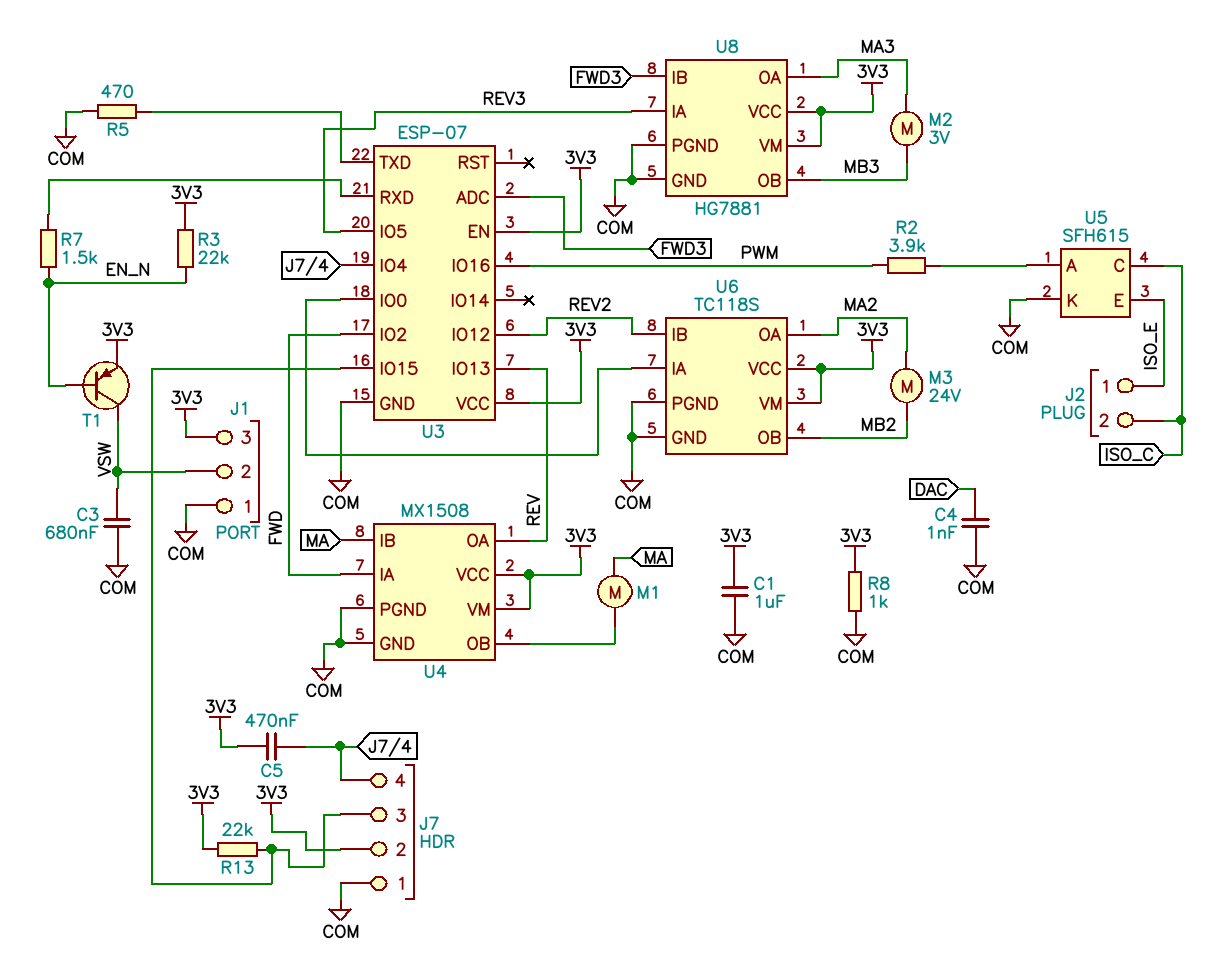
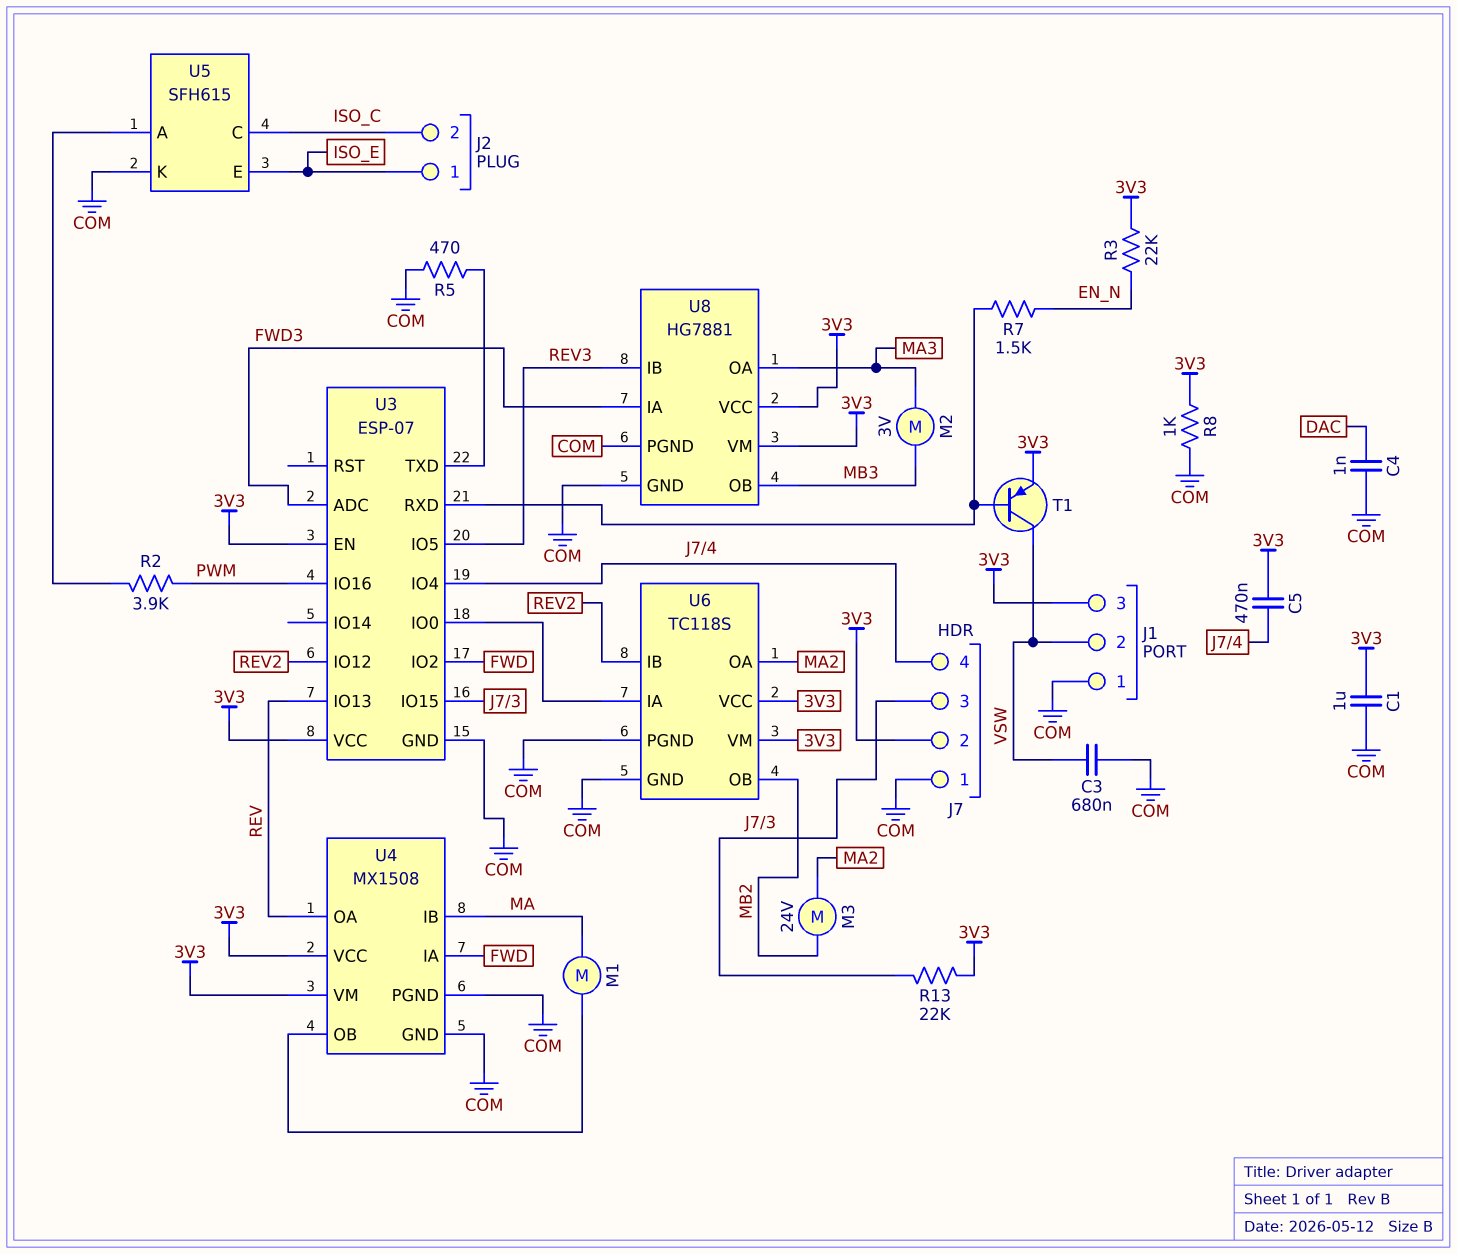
T1: PNP (B EN_N, C VSW, E 3V3) -> PNP (B U3/RXD, C VSW, E 3V3)
U8 pin IA: REV3 -> FWD3
U8 pin IB: FWD3 -> REV3

